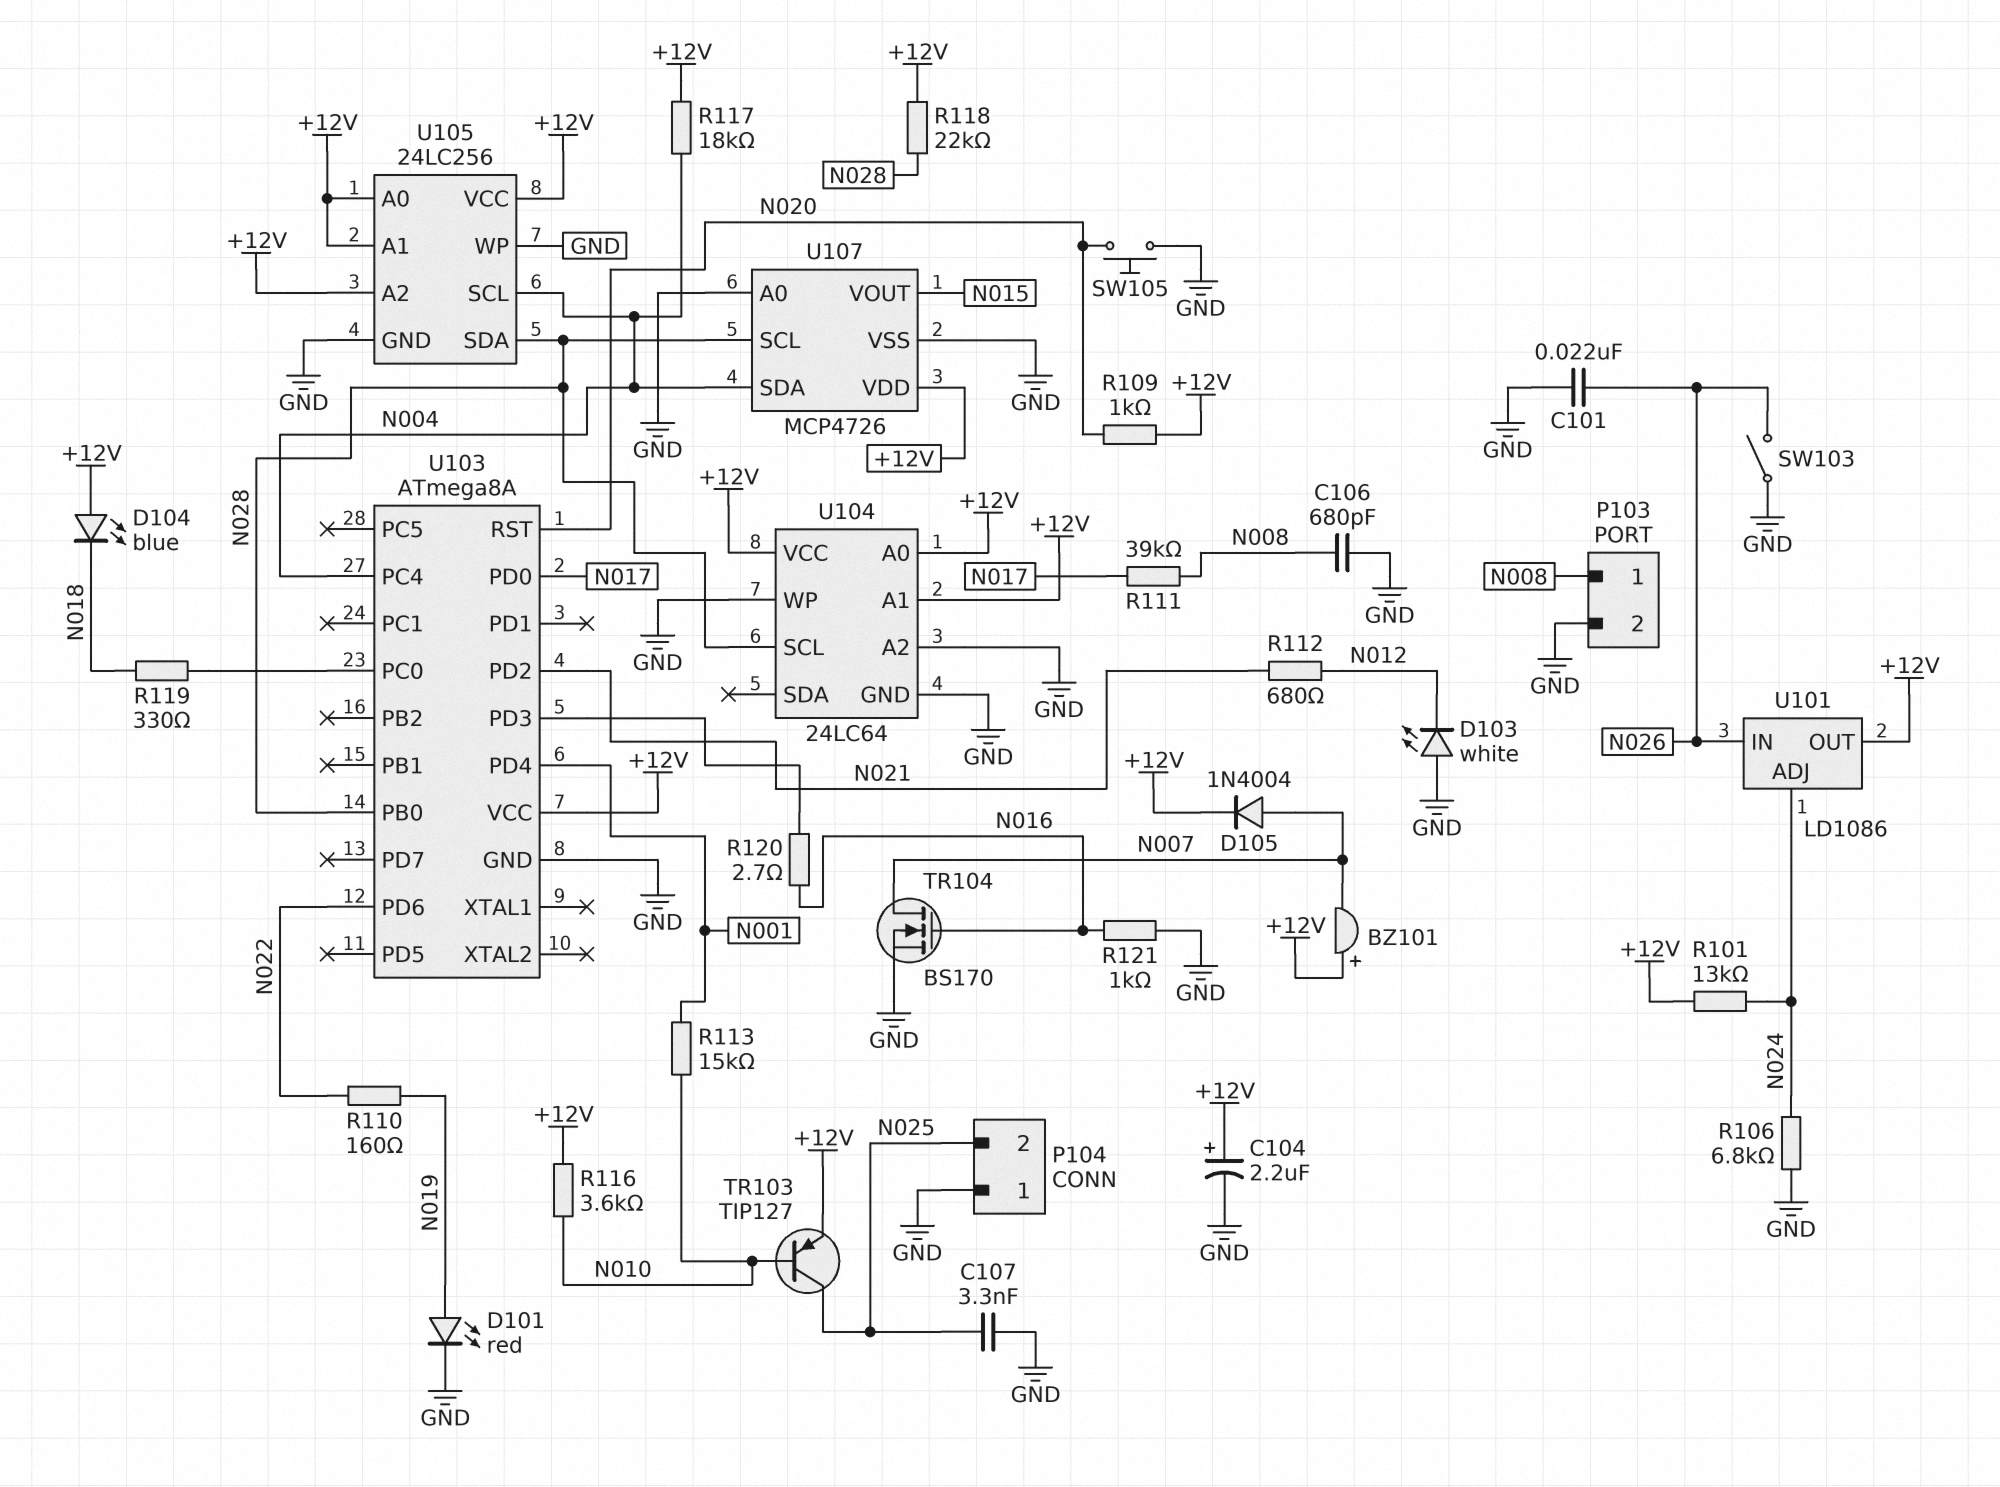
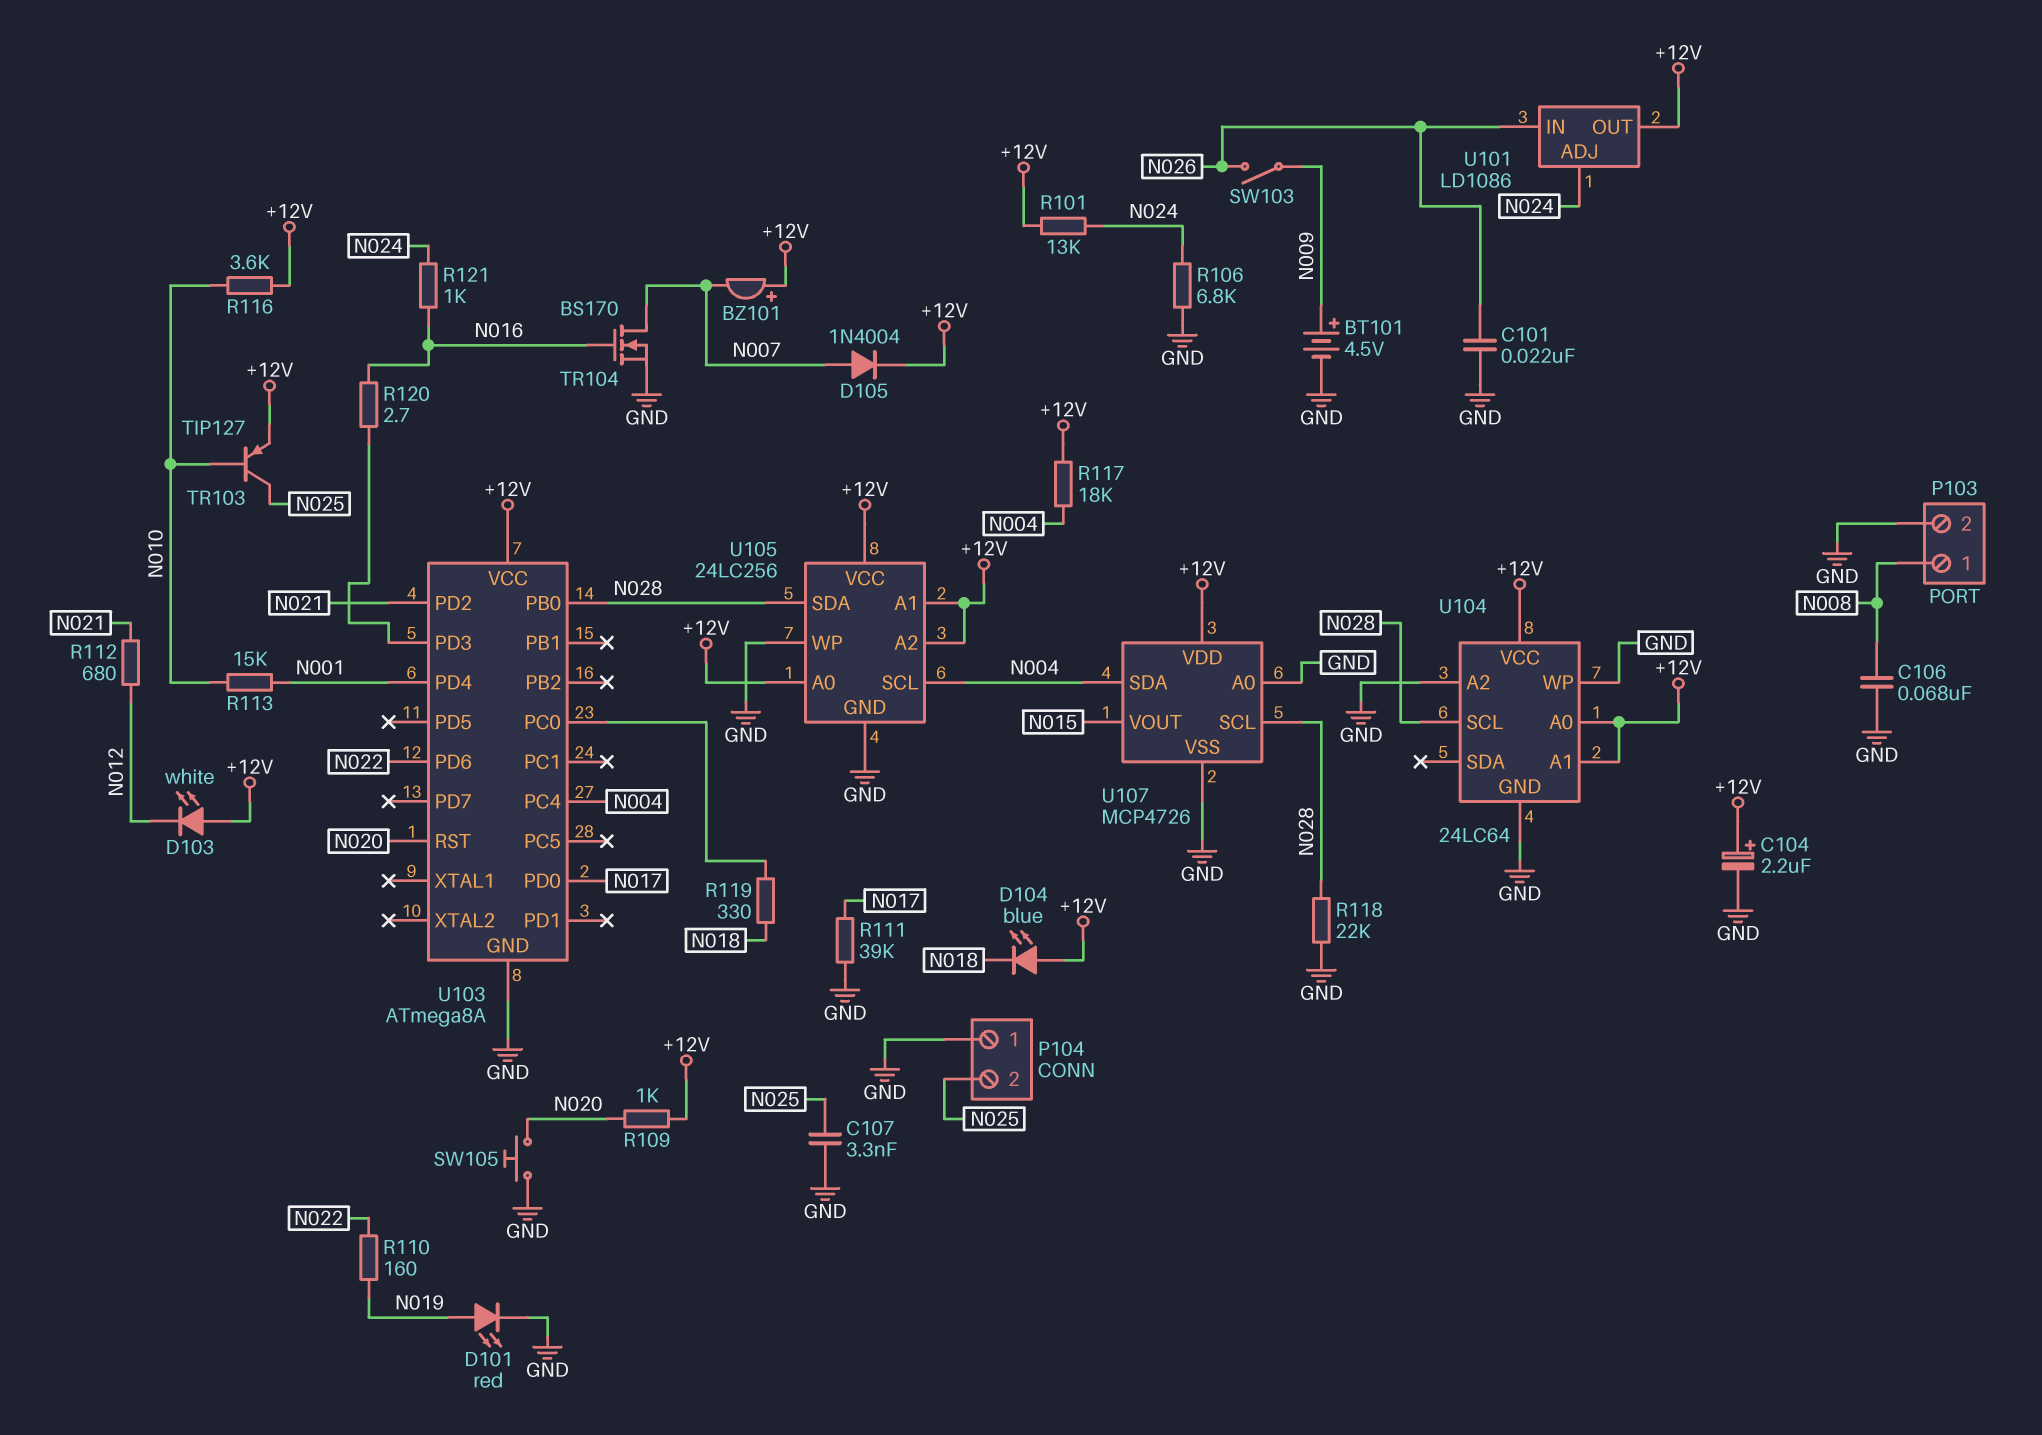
BT101: none -> 4.5V (plus N009, minus GND)
C106: 680pF (GND, N008) -> 68nF (GND, N008)
D103: LED white (A GND, K N012) -> LED white (A +12V, K N012)
R111: 39k (N008, N017) -> 39k (GND, N017)
R118: 22k (+12V, N028) -> 22k (GND, N028)
R121: 1k (GND, N016) -> 1k (N016, N024)
SW103: switch (GND, N026) -> switch (N009, N026)

